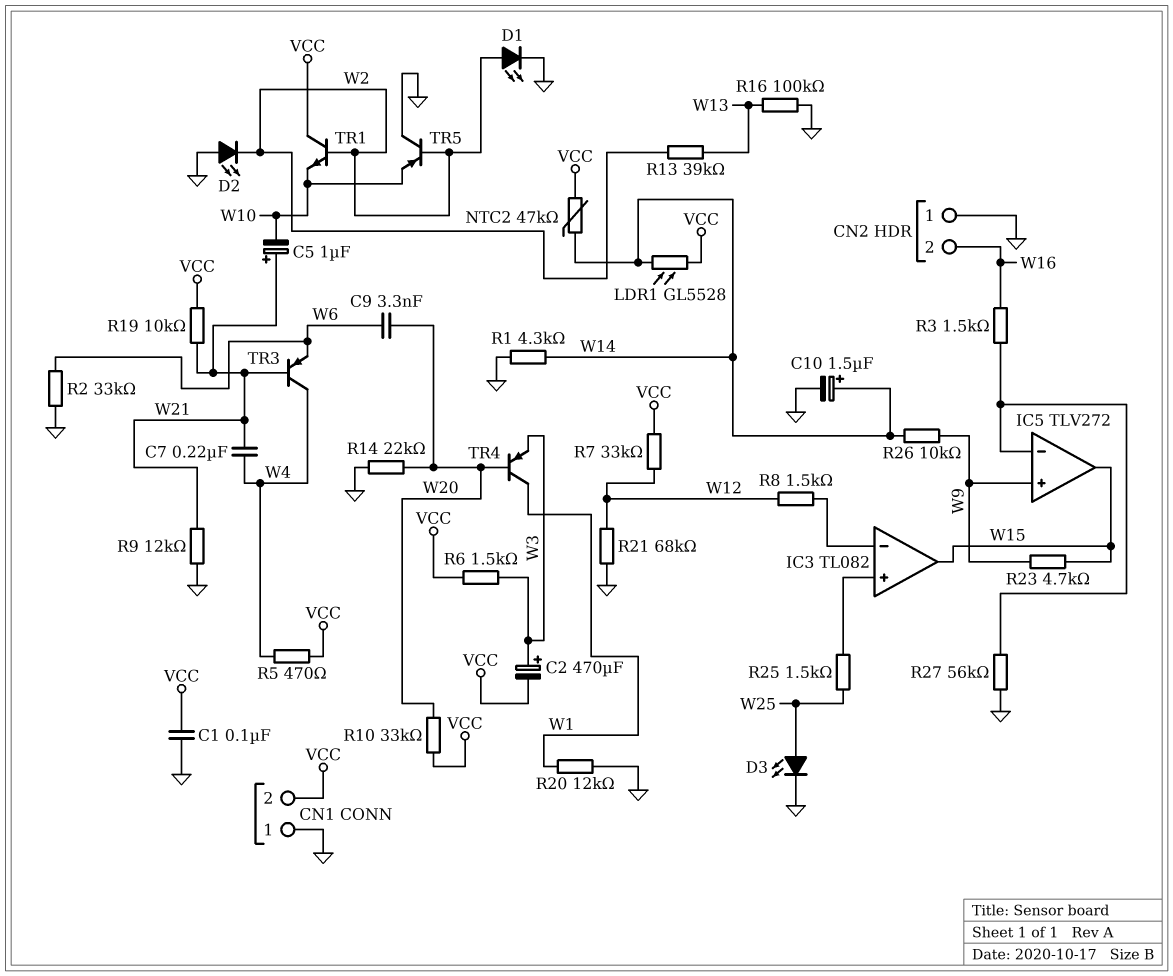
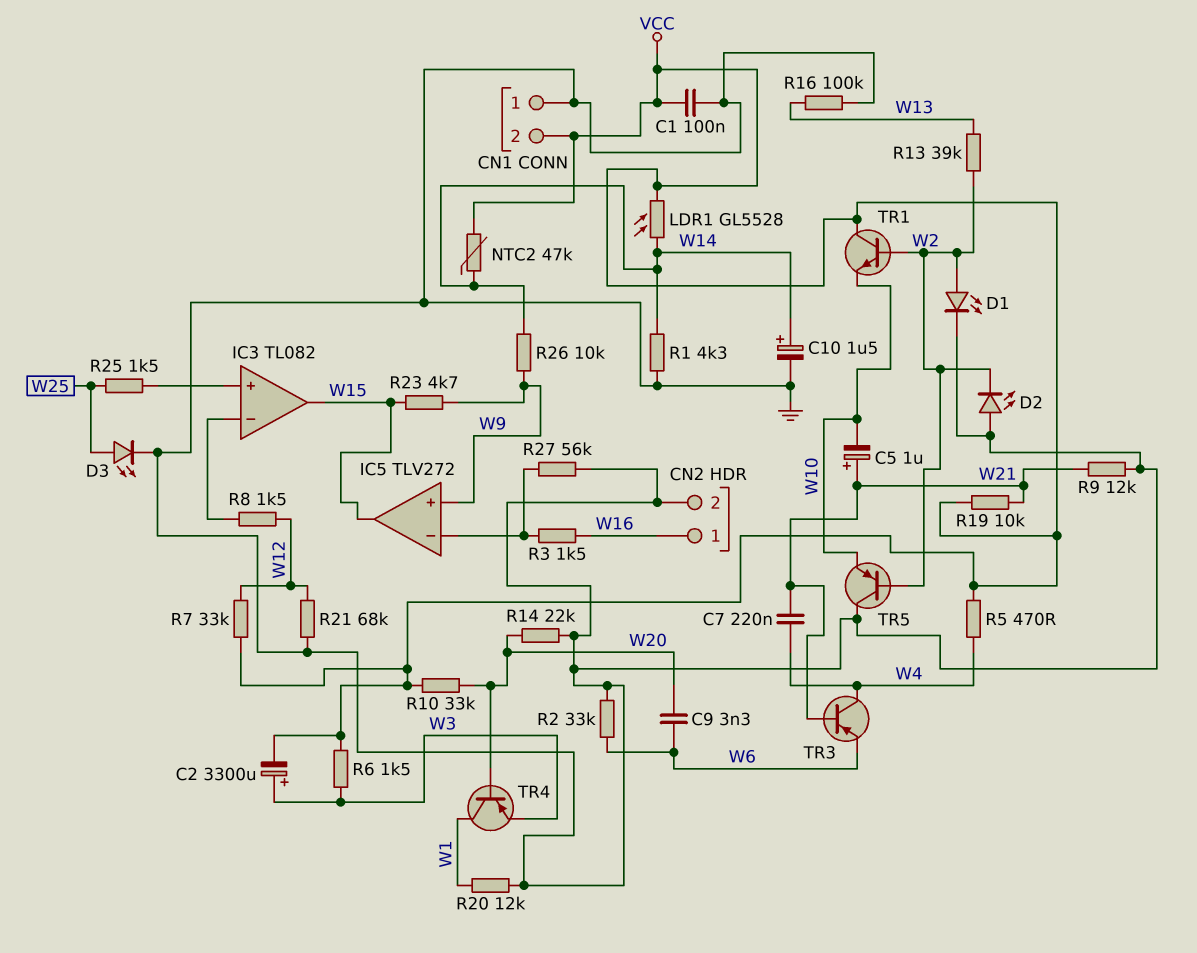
C2: 470uF (plus W3, minus VCC) -> 3300uF (plus W3, minus VCC)
CN2 pin 1: GND -> W16
CN2 pin 2: W16 -> GND

